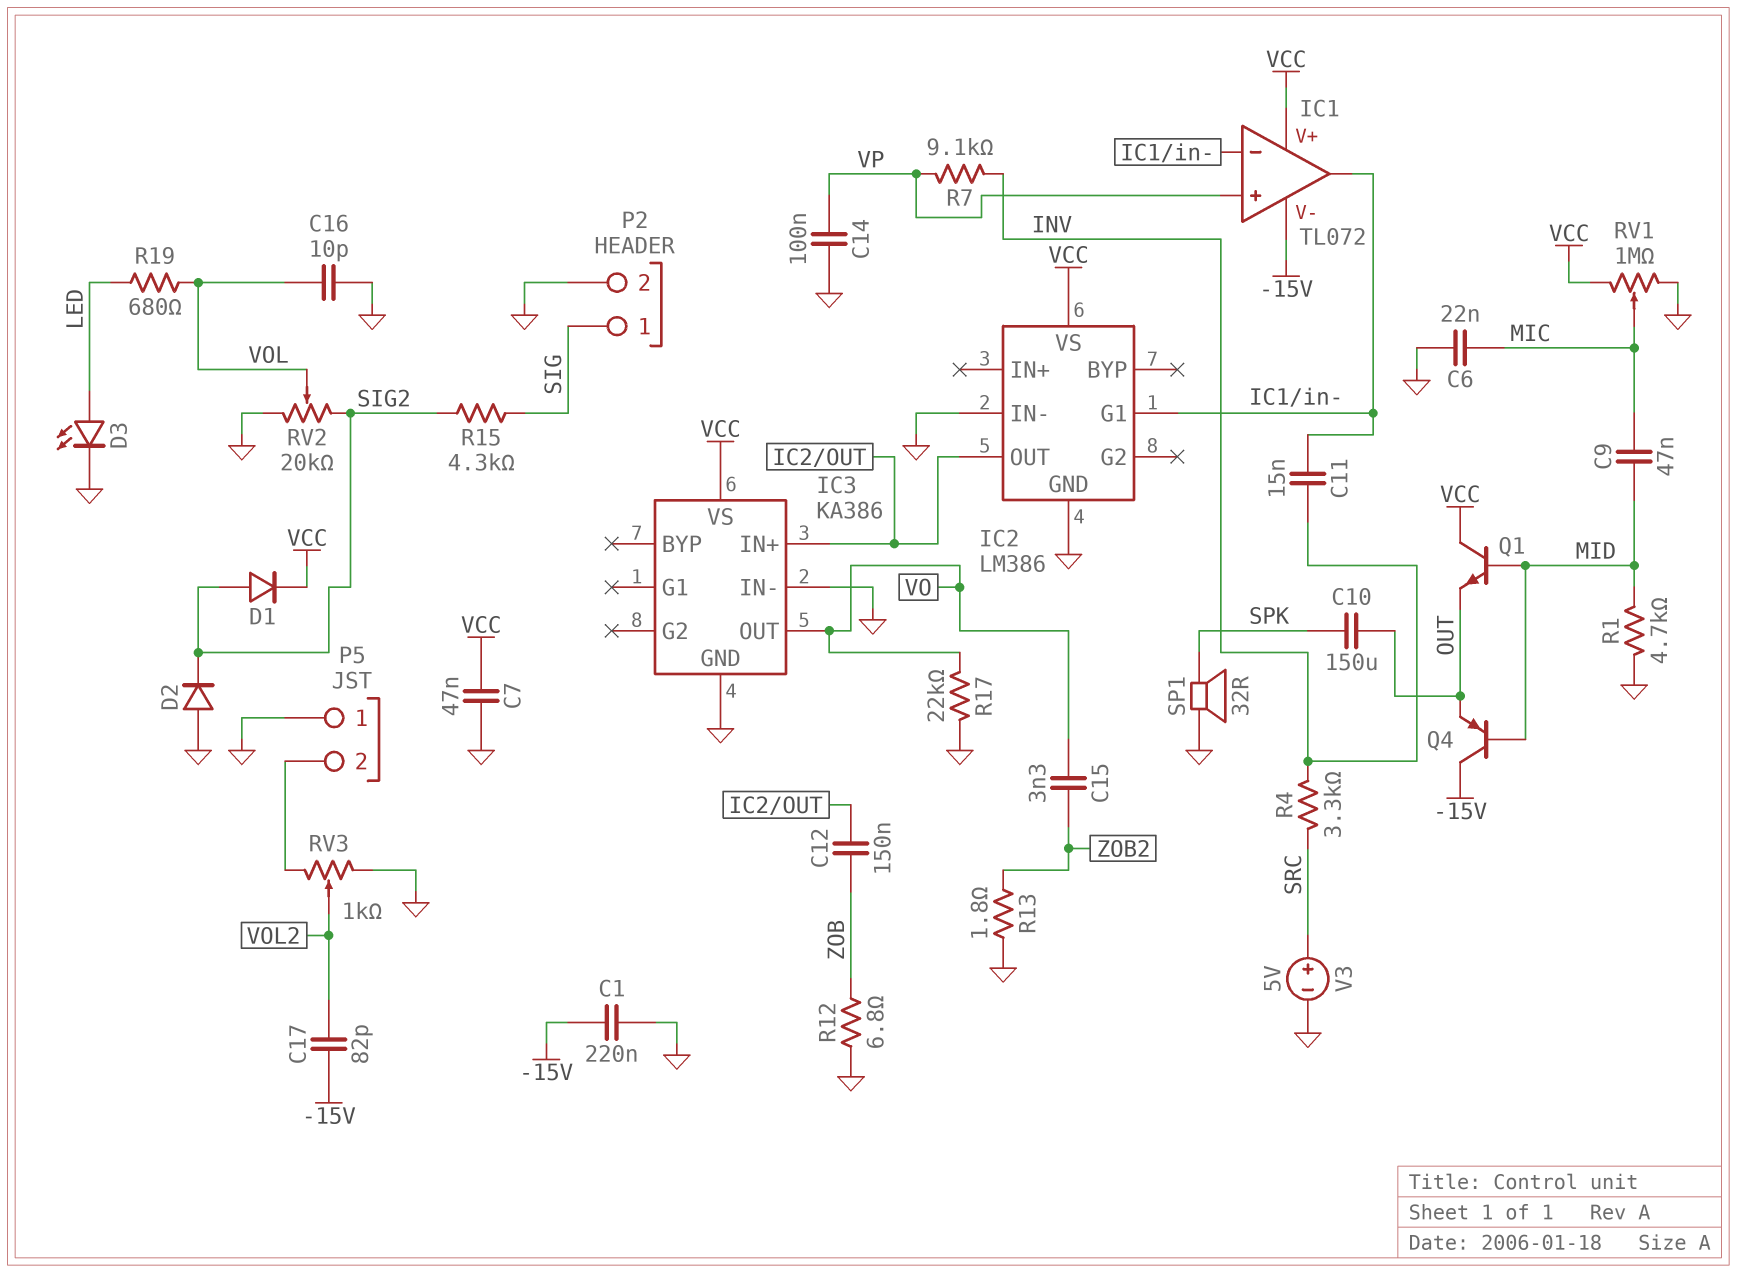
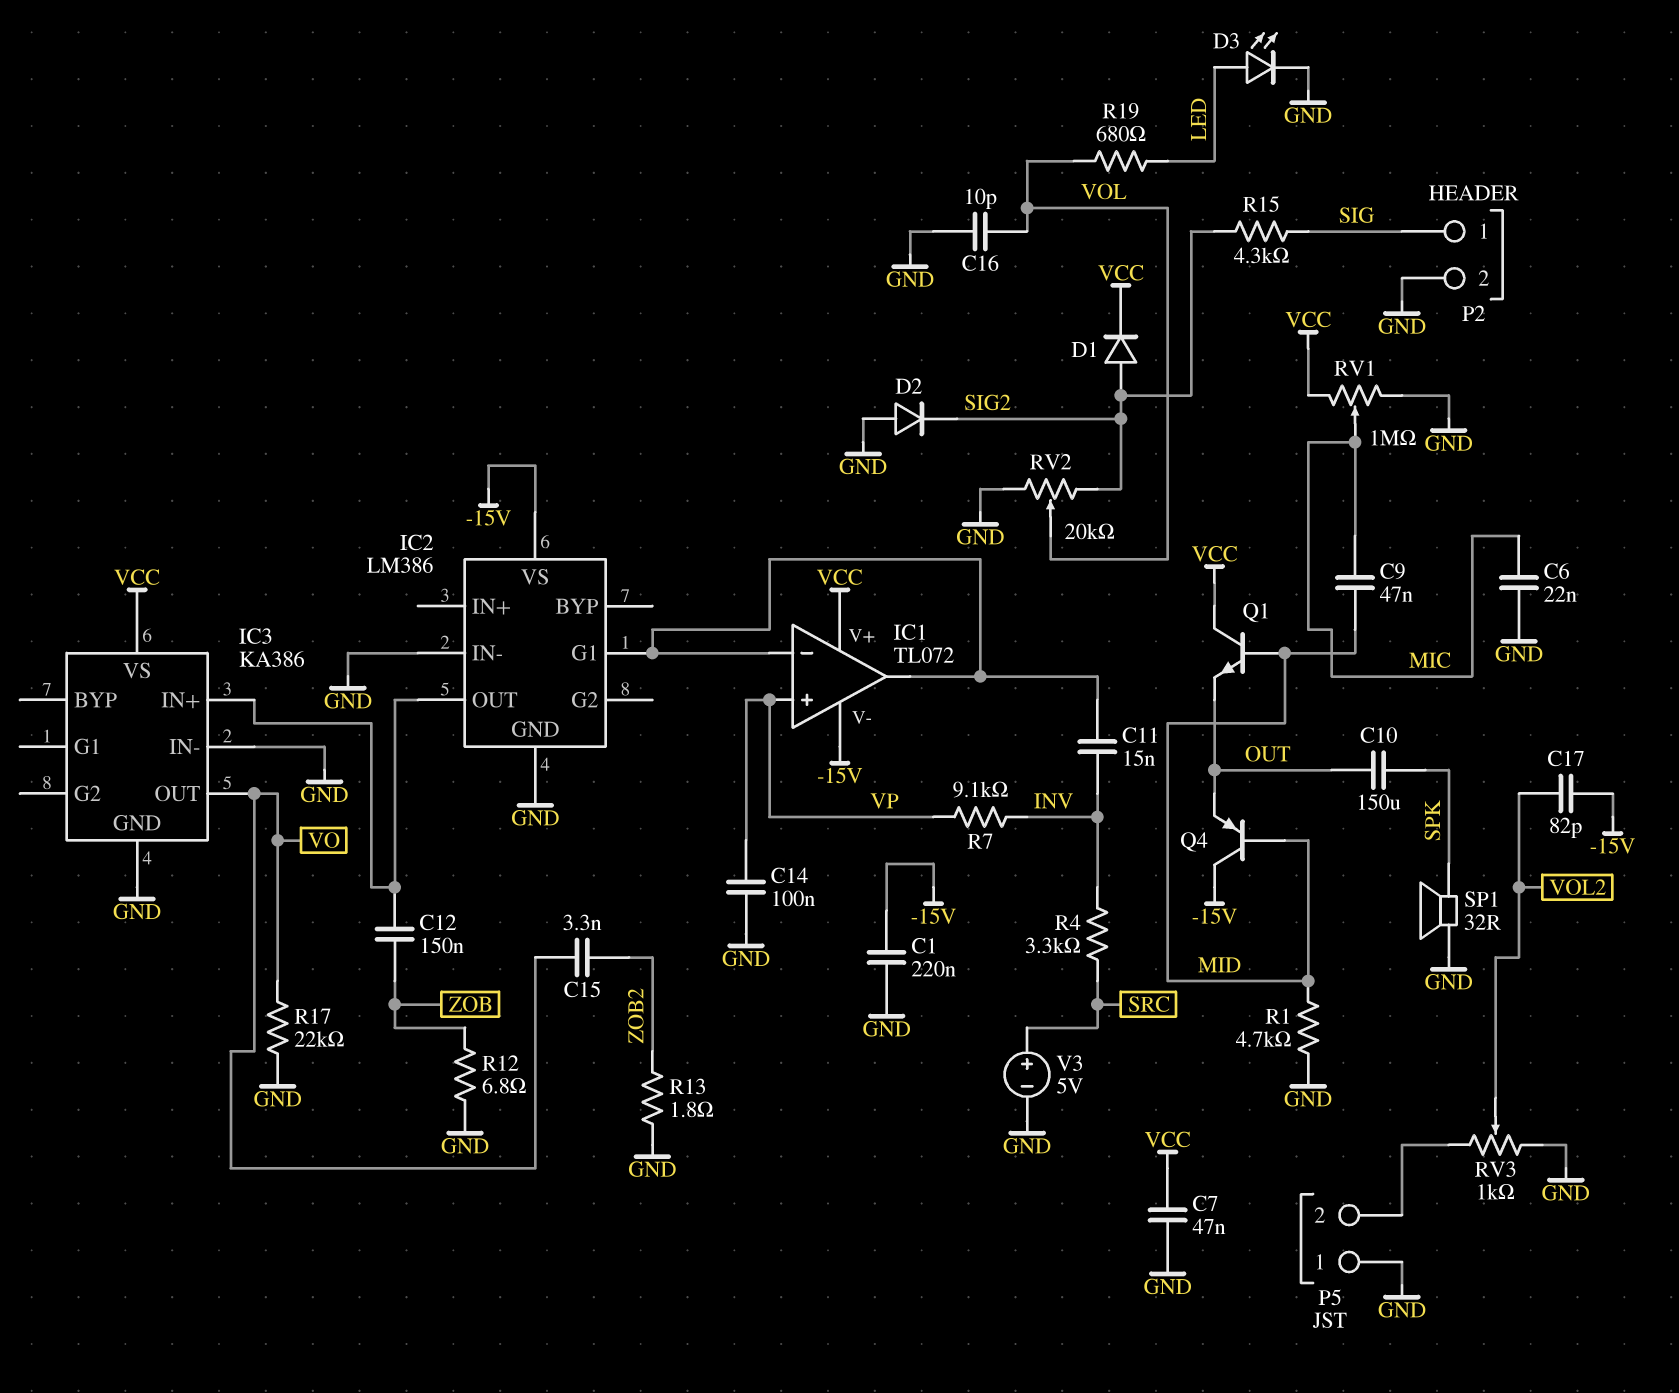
IC2 pin VS: VCC -> -15V

